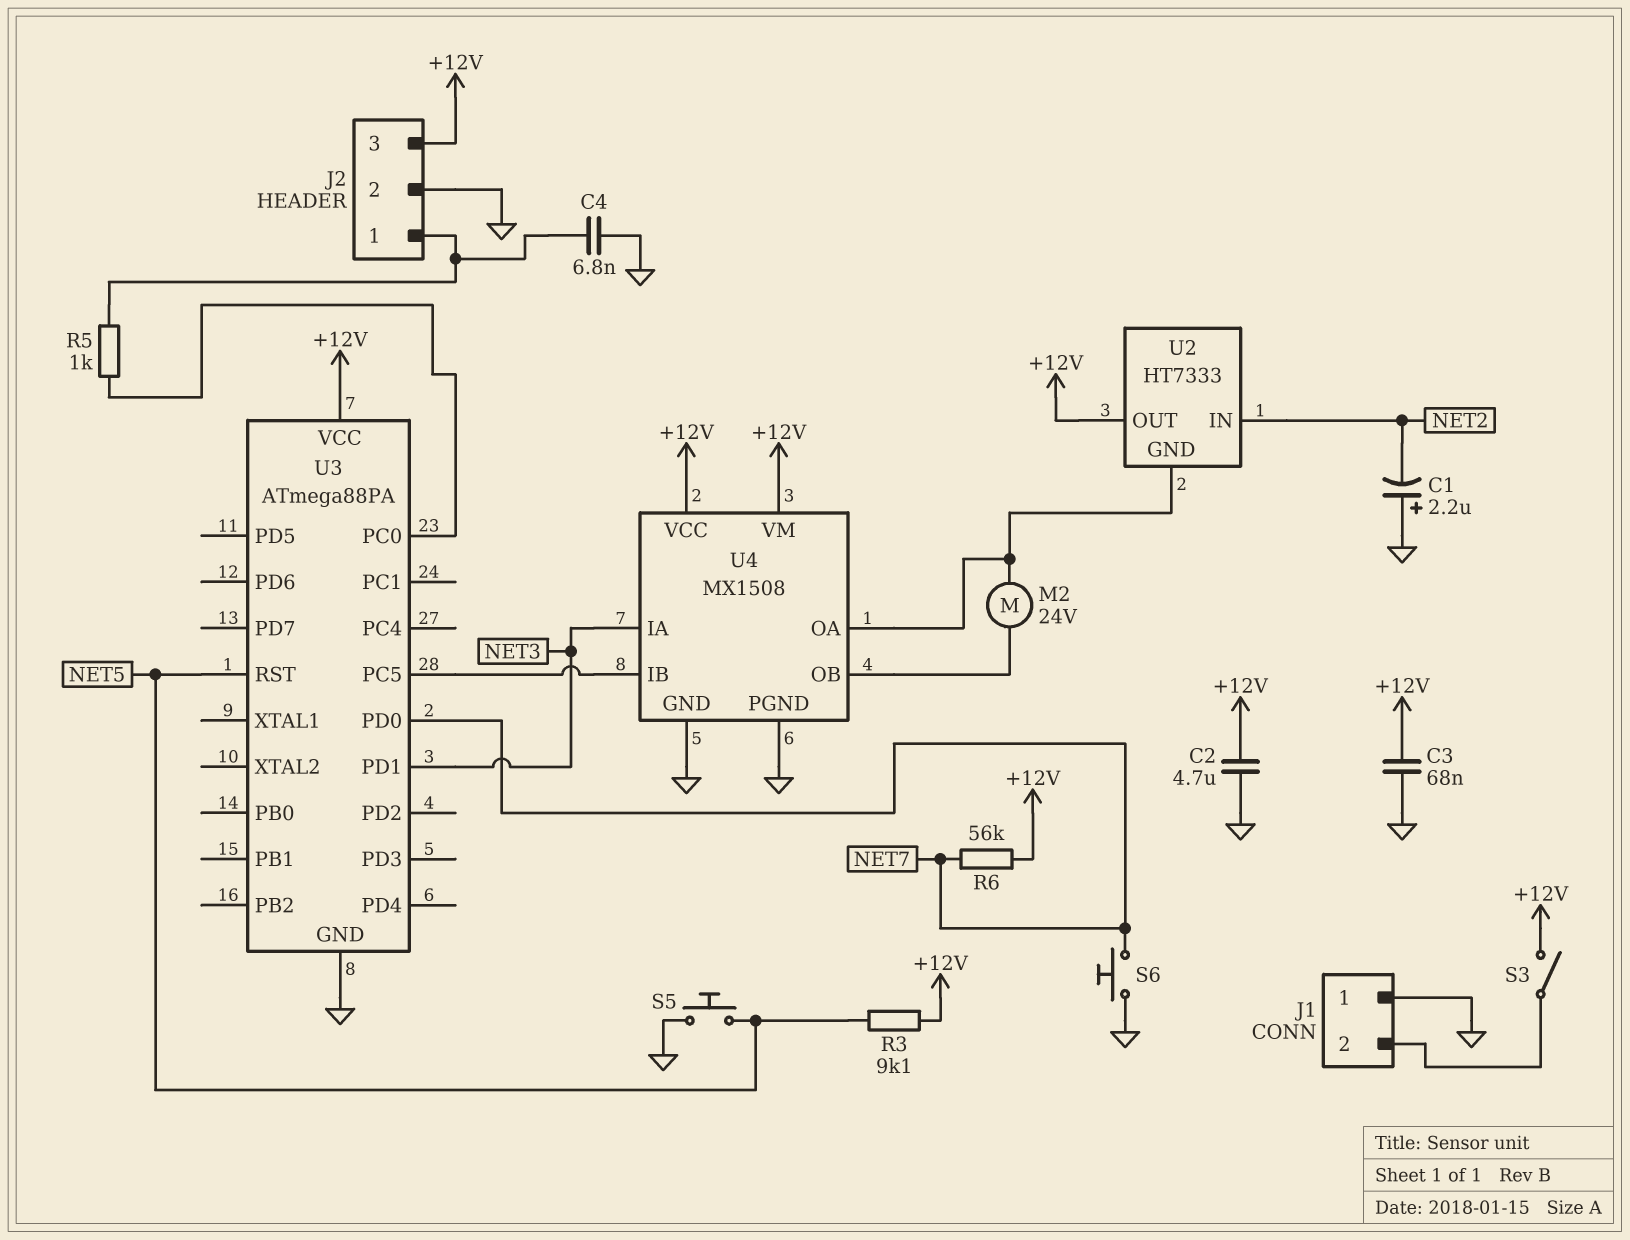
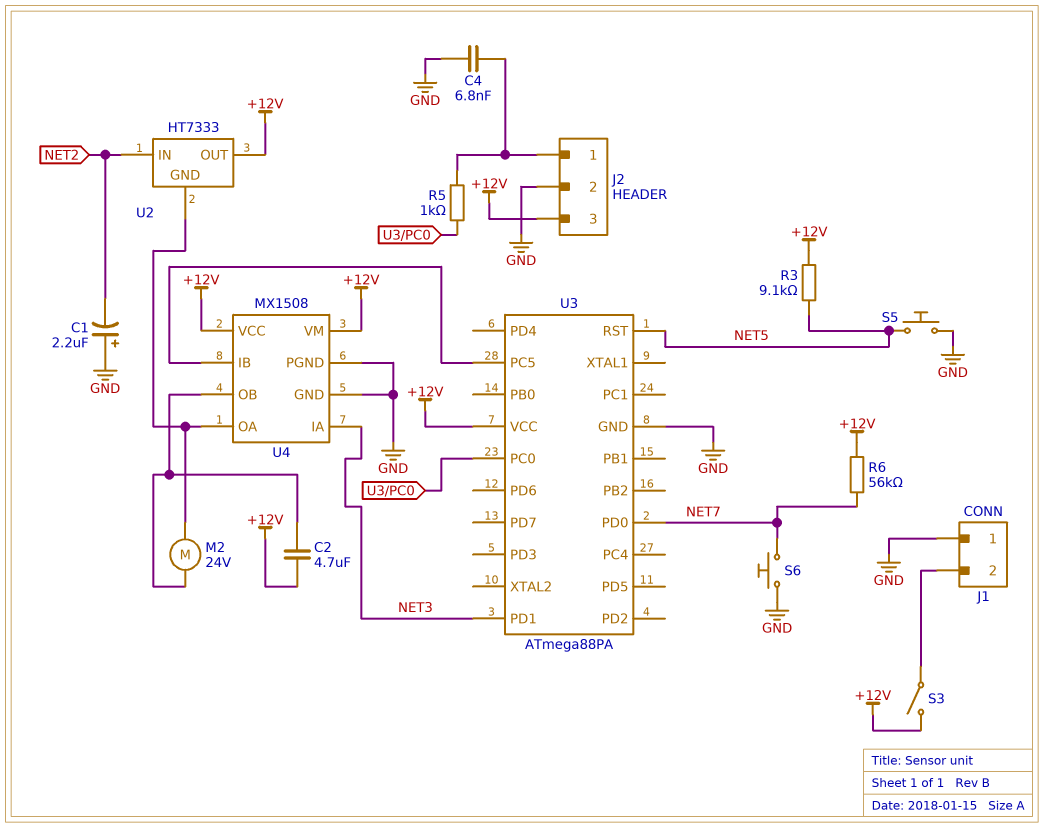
C2: 4.7uF (+12V, GND) -> 4.7uF (+12V, U4/OB)
C3: 68nF (+12V, GND) -> none

